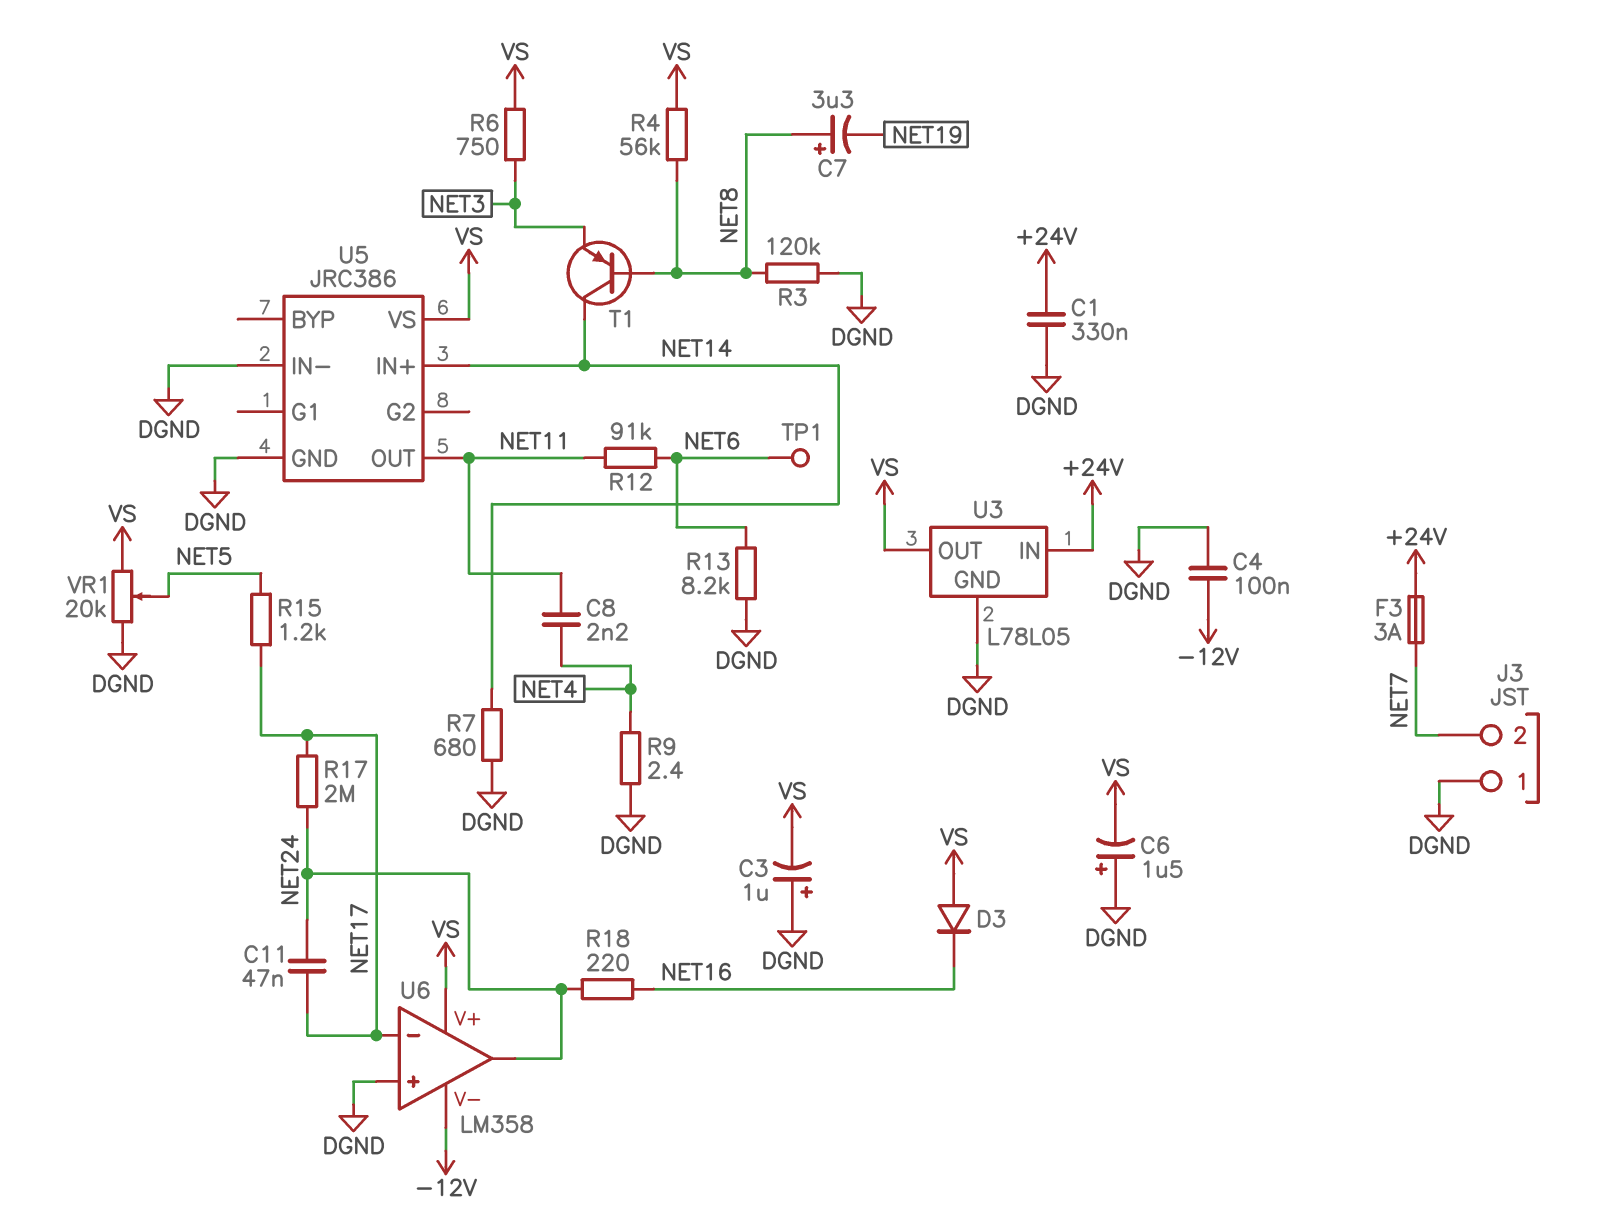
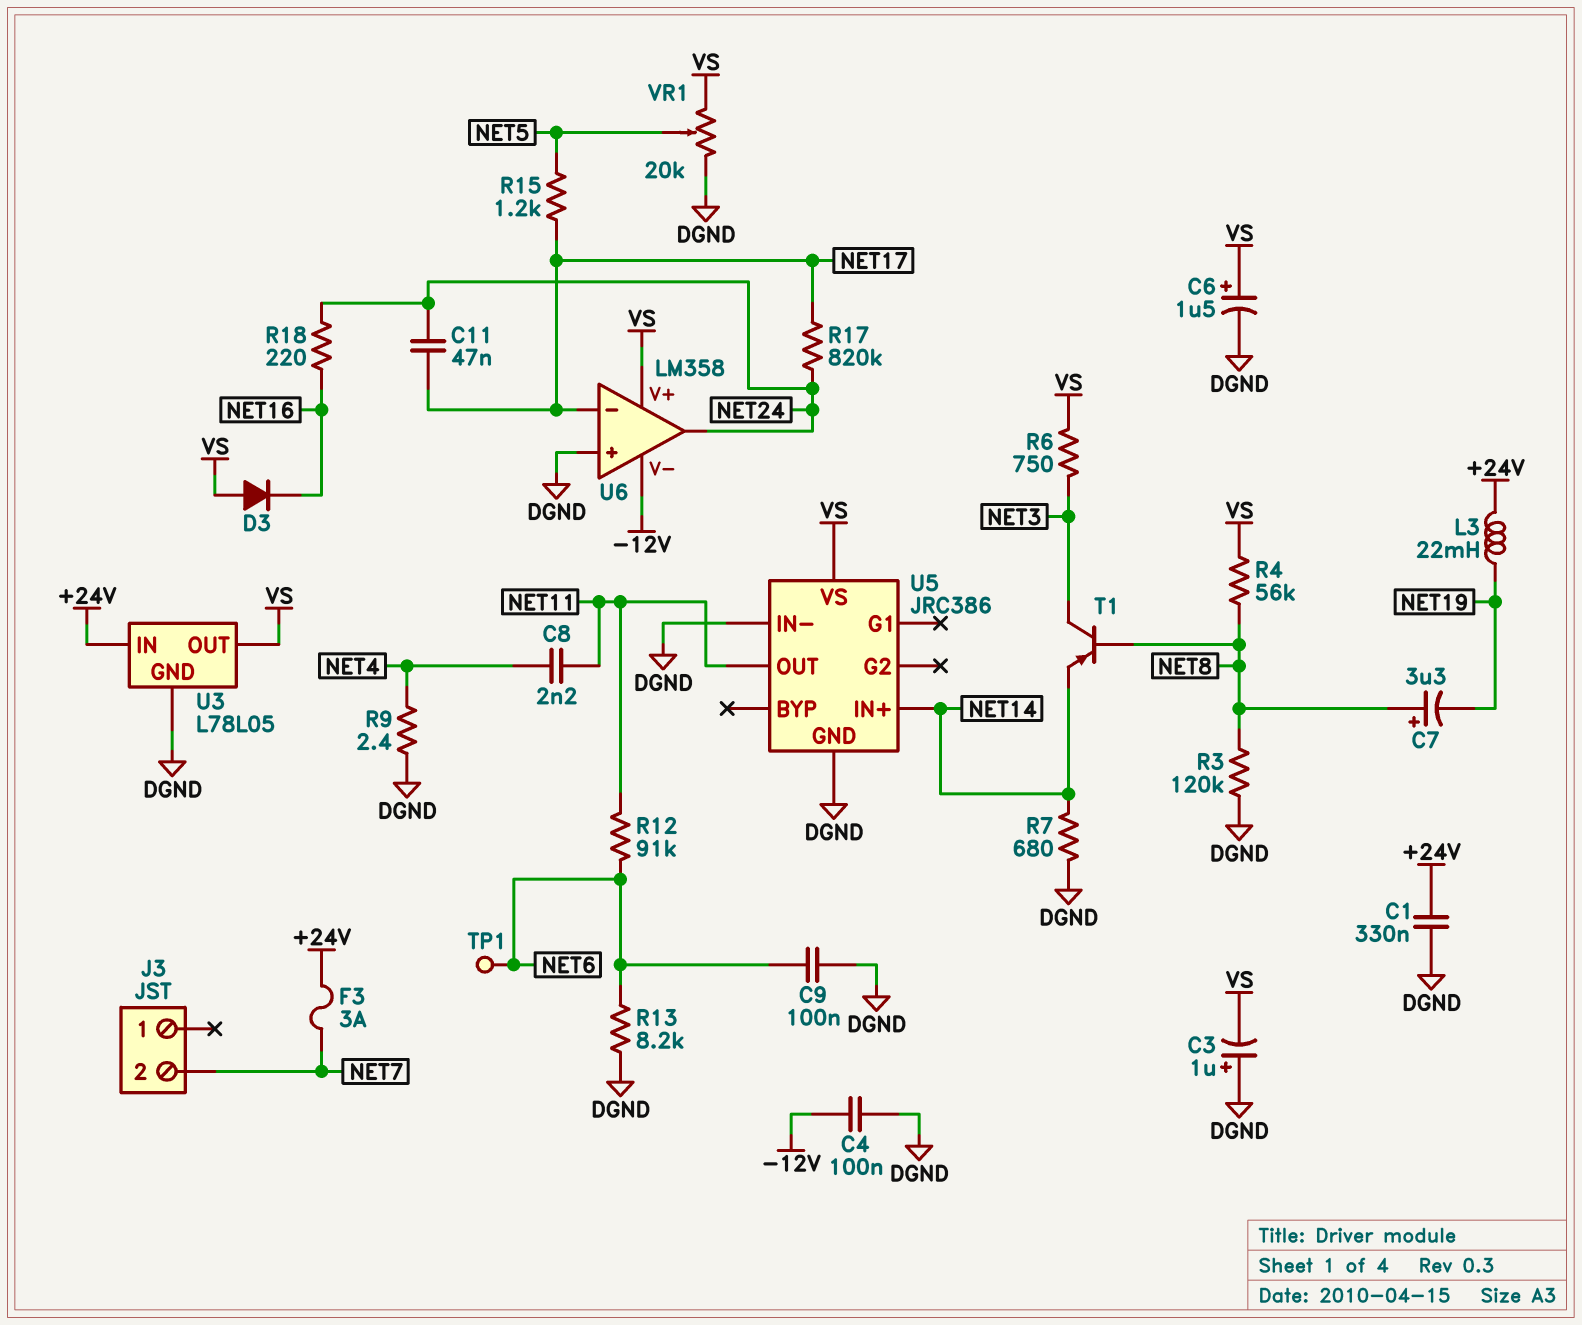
C6: 1.5uF (plus DGND, minus VS) -> 1.5uF (plus VS, minus DGND)
C9: none -> 100nF (DGND, NET6)
J3 pin 1: DGND -> none
L3: none -> 22mH (+24V, NET19)
R17: 2M (NET17, NET24) -> 820k (NET17, NET24)
T1: PNP (B NET8, C NET14, E NET3) -> PNP (B NET8, C NET3, E NET14)

